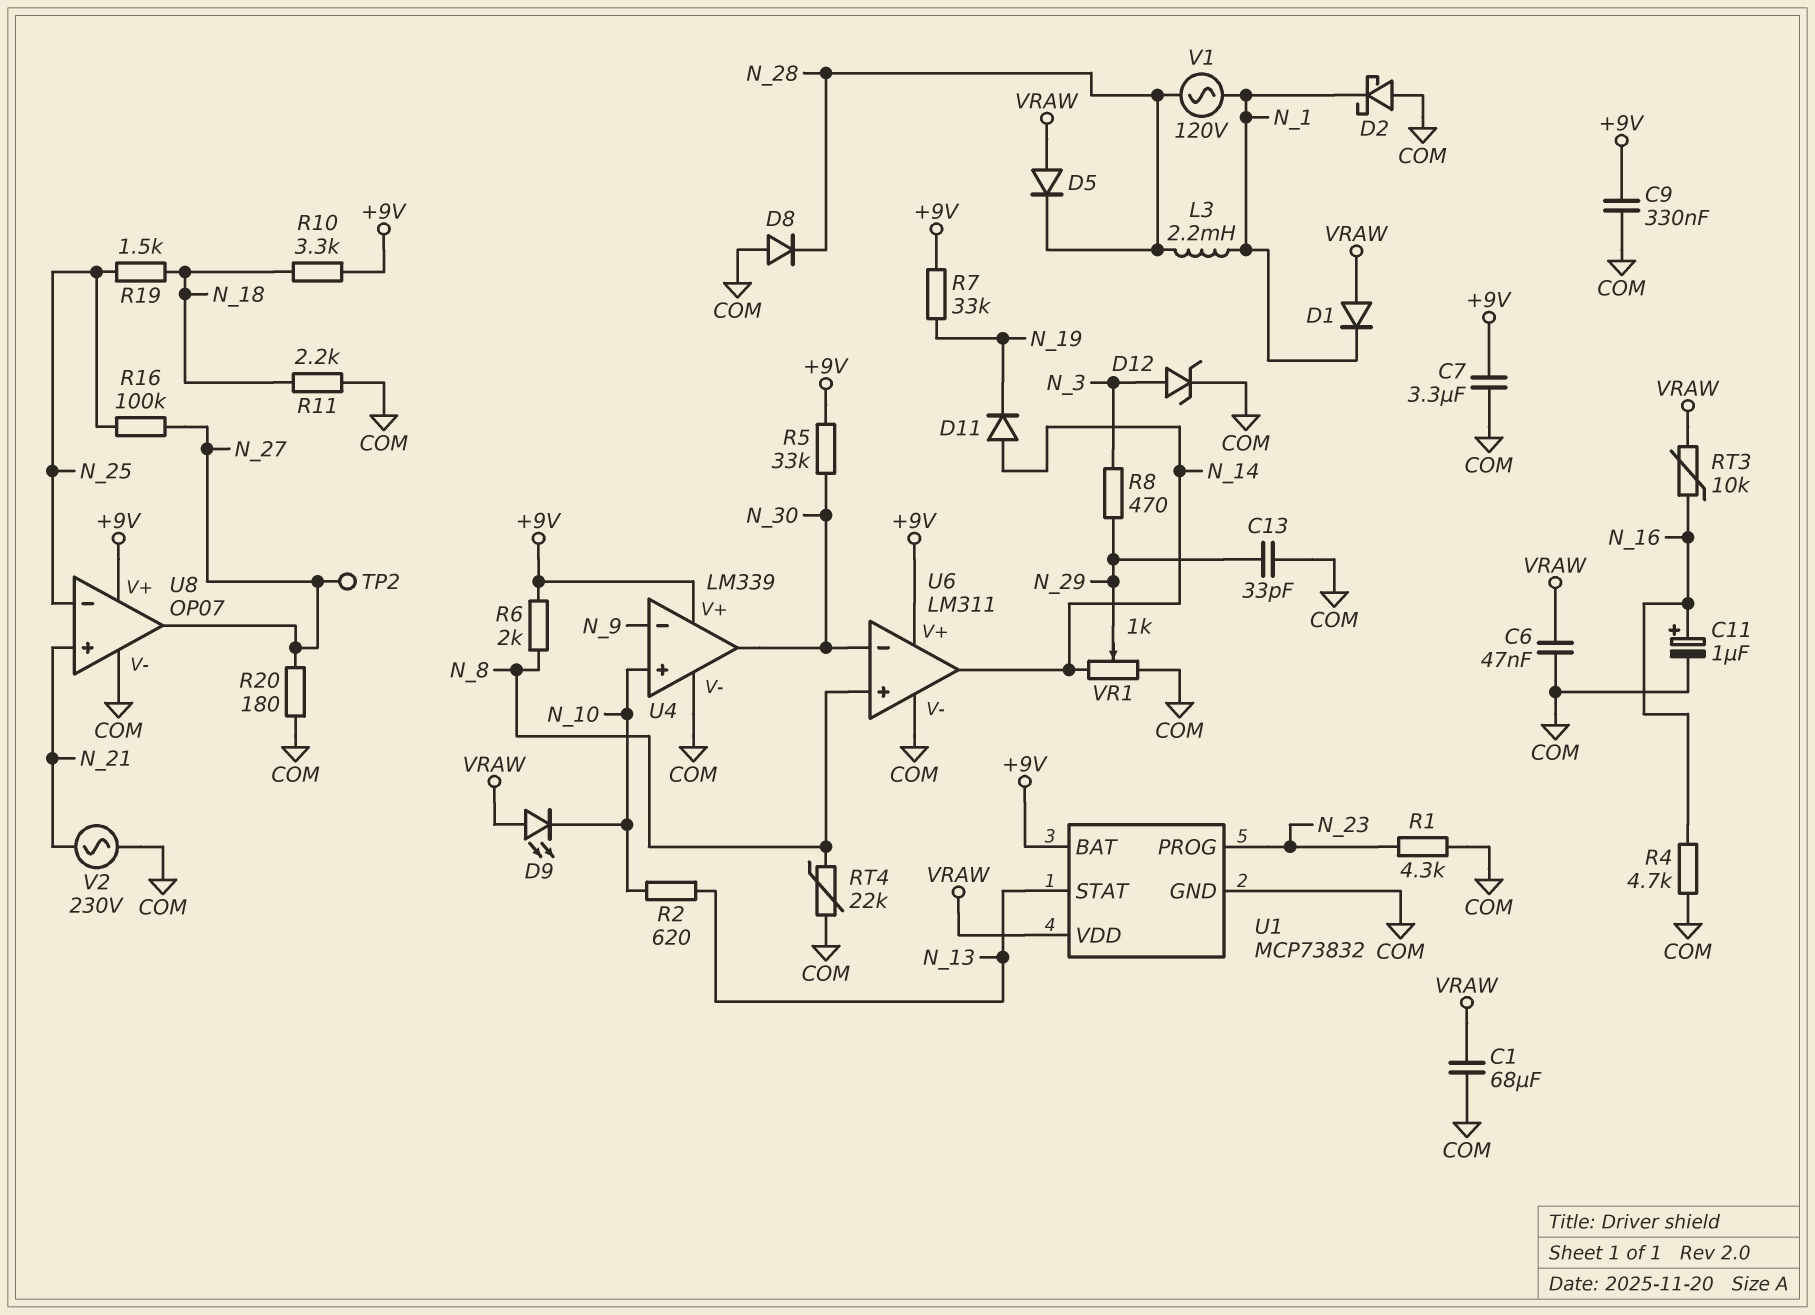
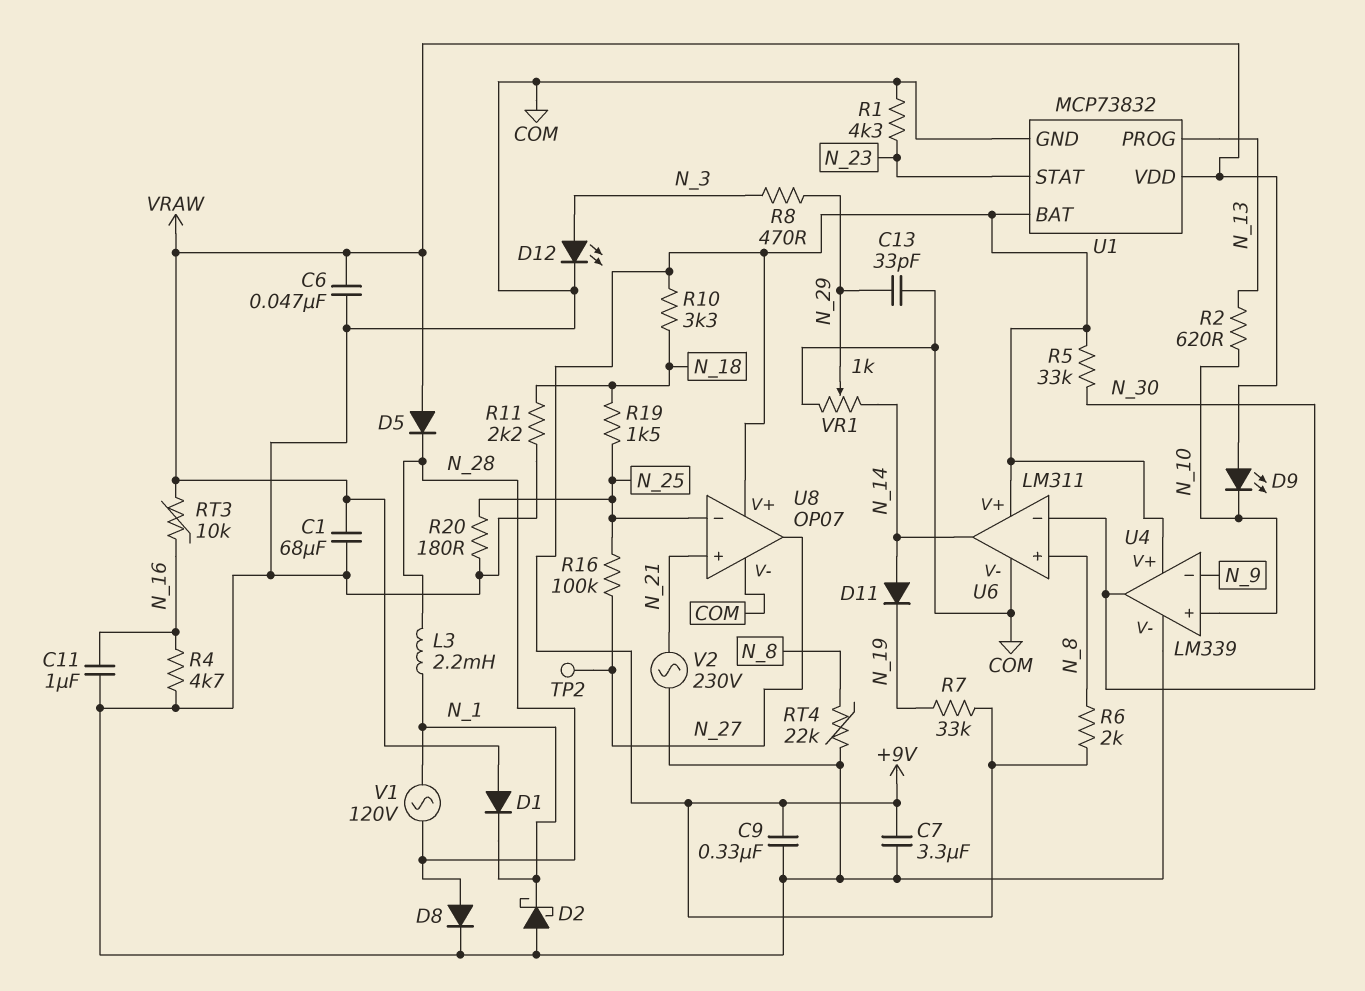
C11: 1uF (plus N_16, minus COM) -> 1uF (COM, N_16)
D8: diode (A COM, K N_28) -> diode (A N_28, K COM)
D12: zener (A N_3, K COM) -> LED (A N_3, K COM)
R20: 180 (COM, N_27) -> 180 (COM, N_25)
U1 pin PROG: N_23 -> N_13
U1 pin STAT: N_13 -> N_23

